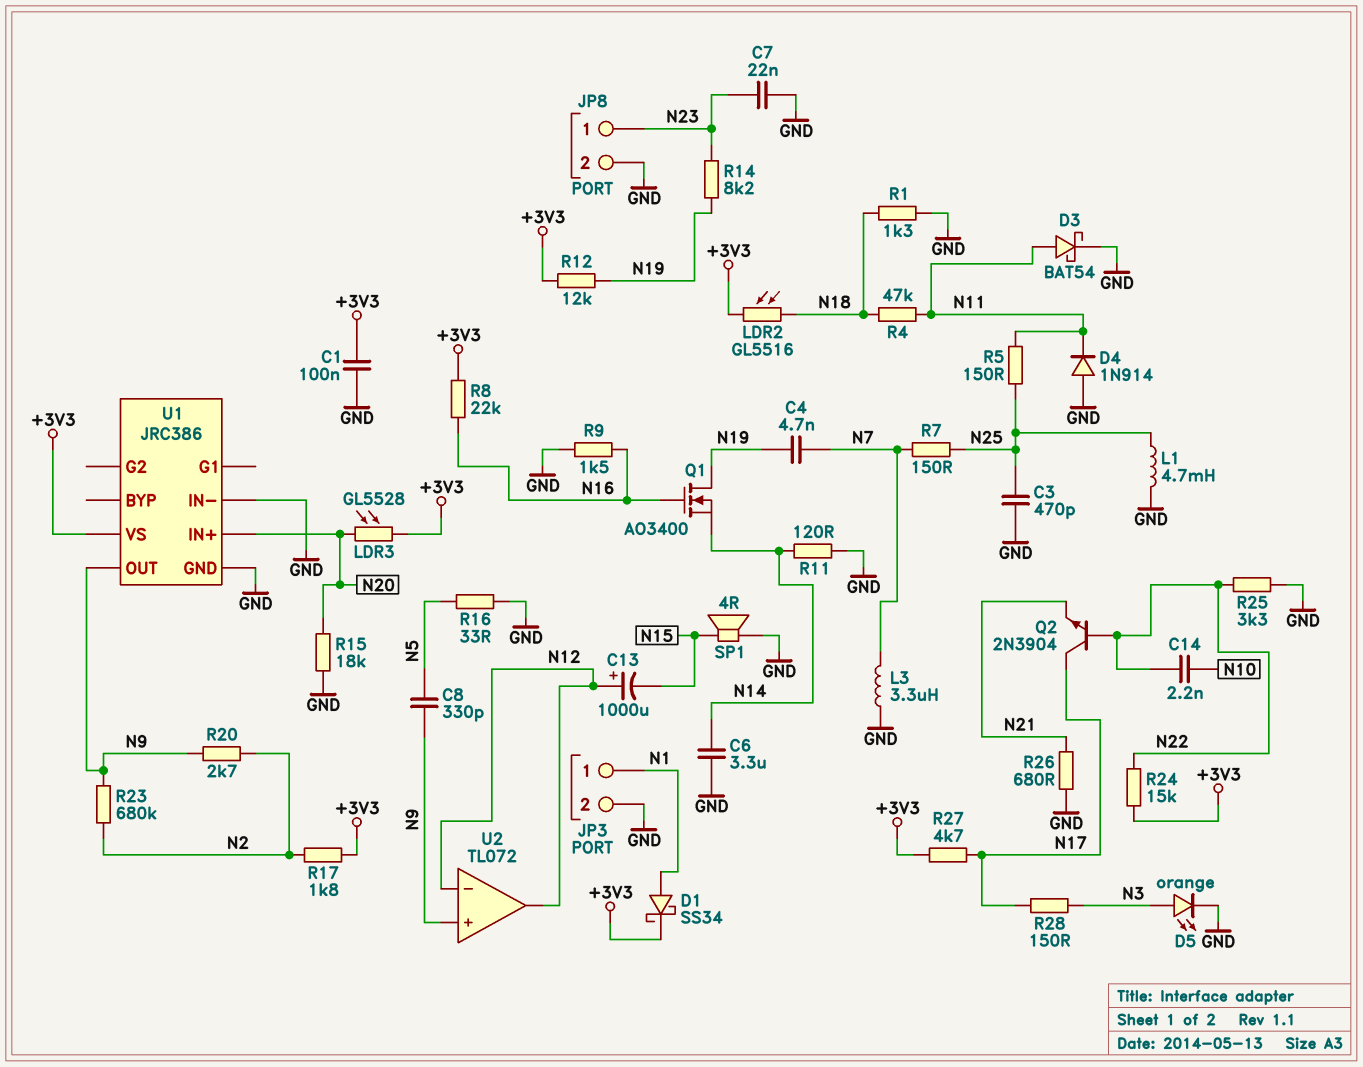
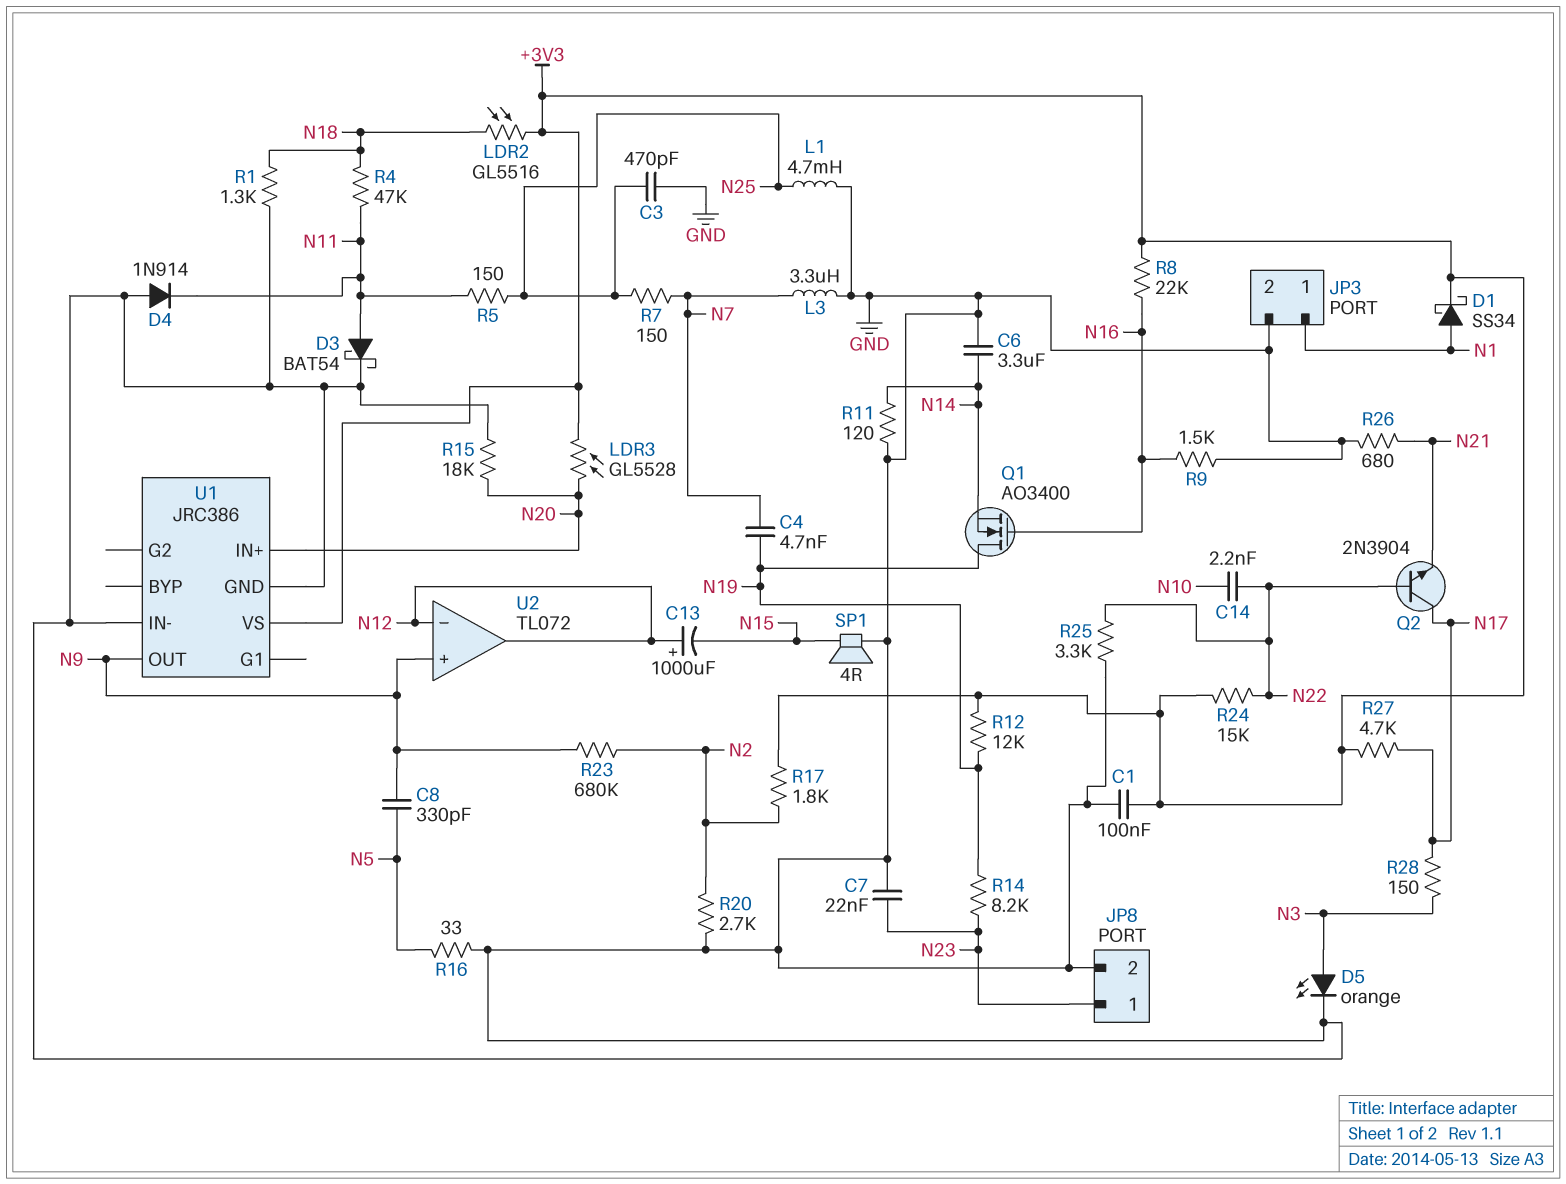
R20: 2.7k (N2, N9) -> 2.7k (GND, N2)

